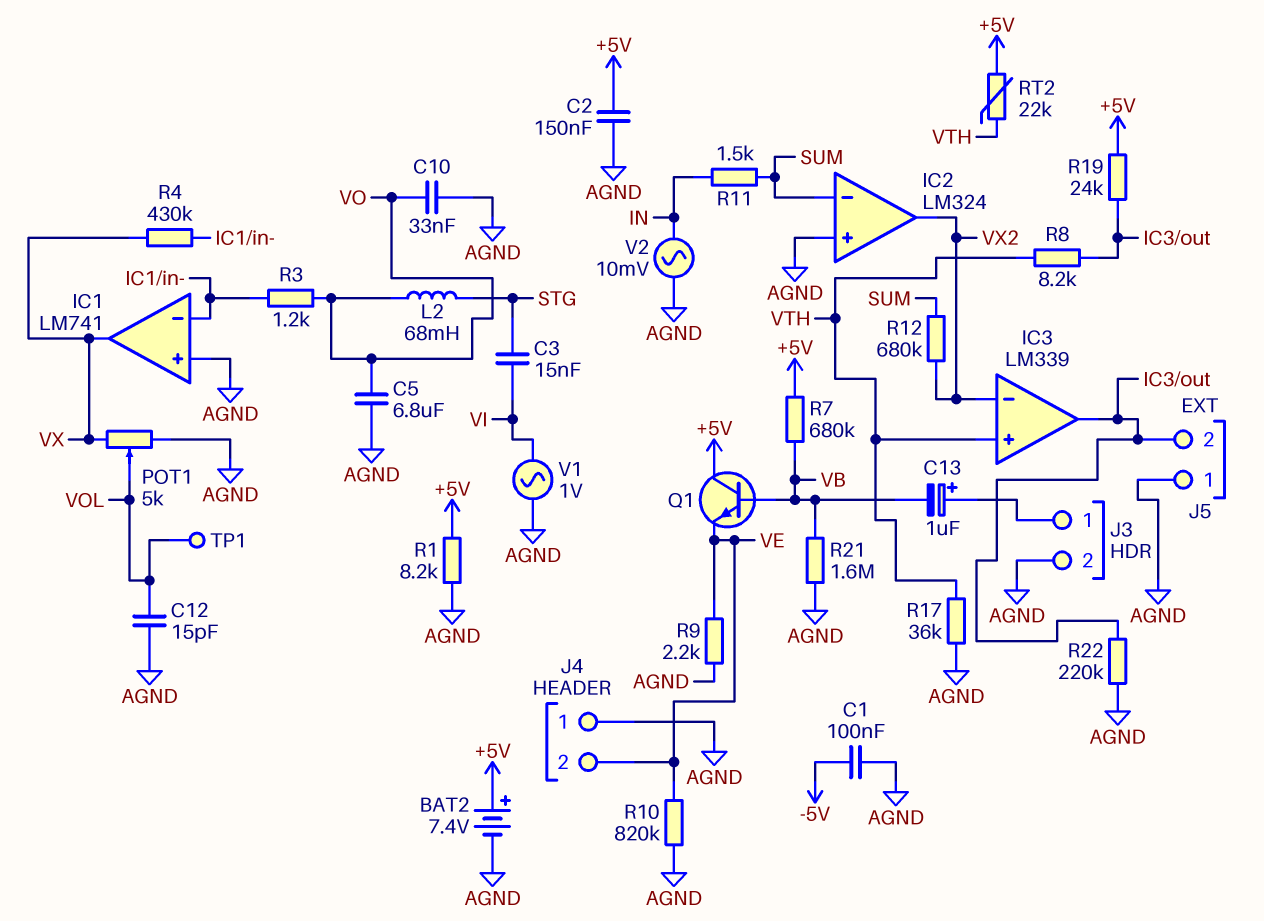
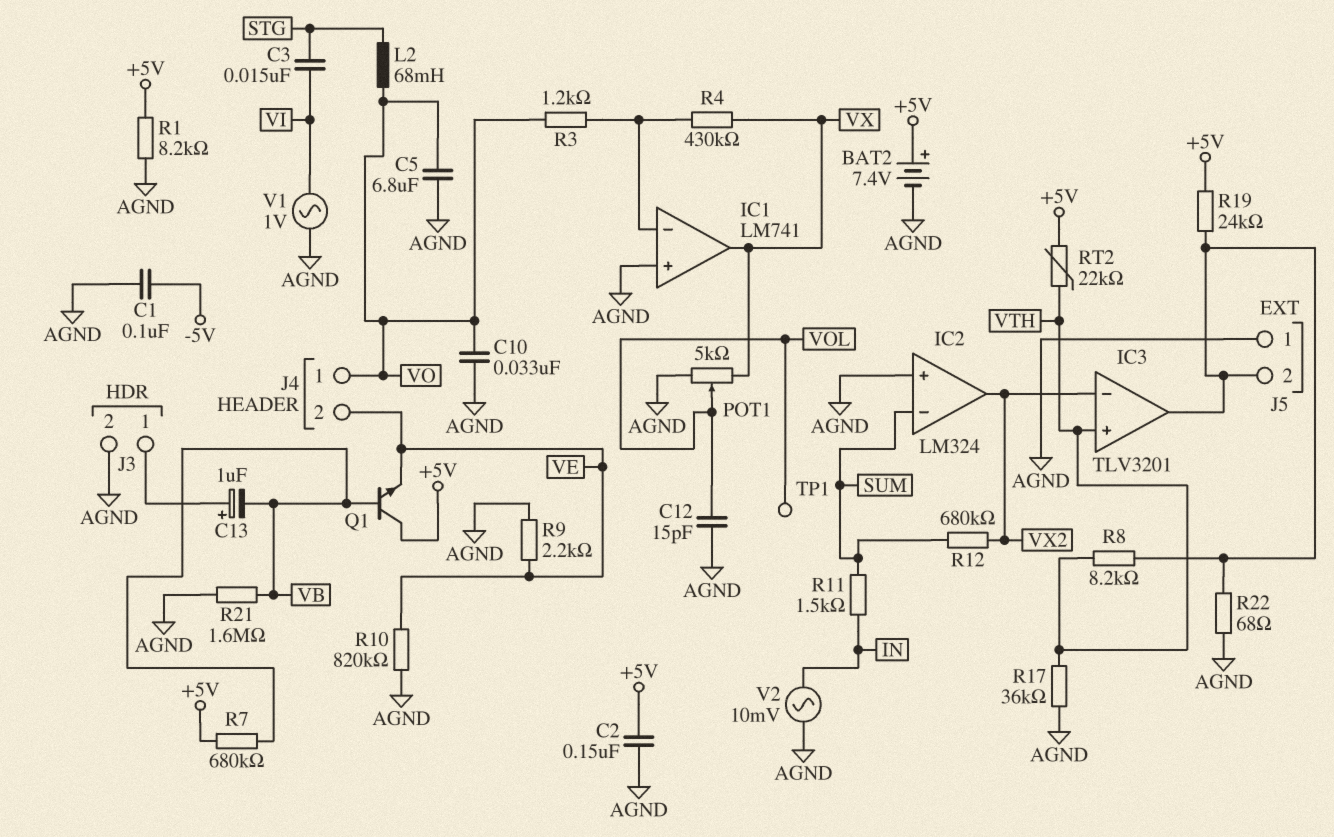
IC3: LM339 -> TLV3201
J4 pin 1: AGND -> VO
R22: 220k (AGND, IC3/out) -> 68 (AGND, IC3/out)

